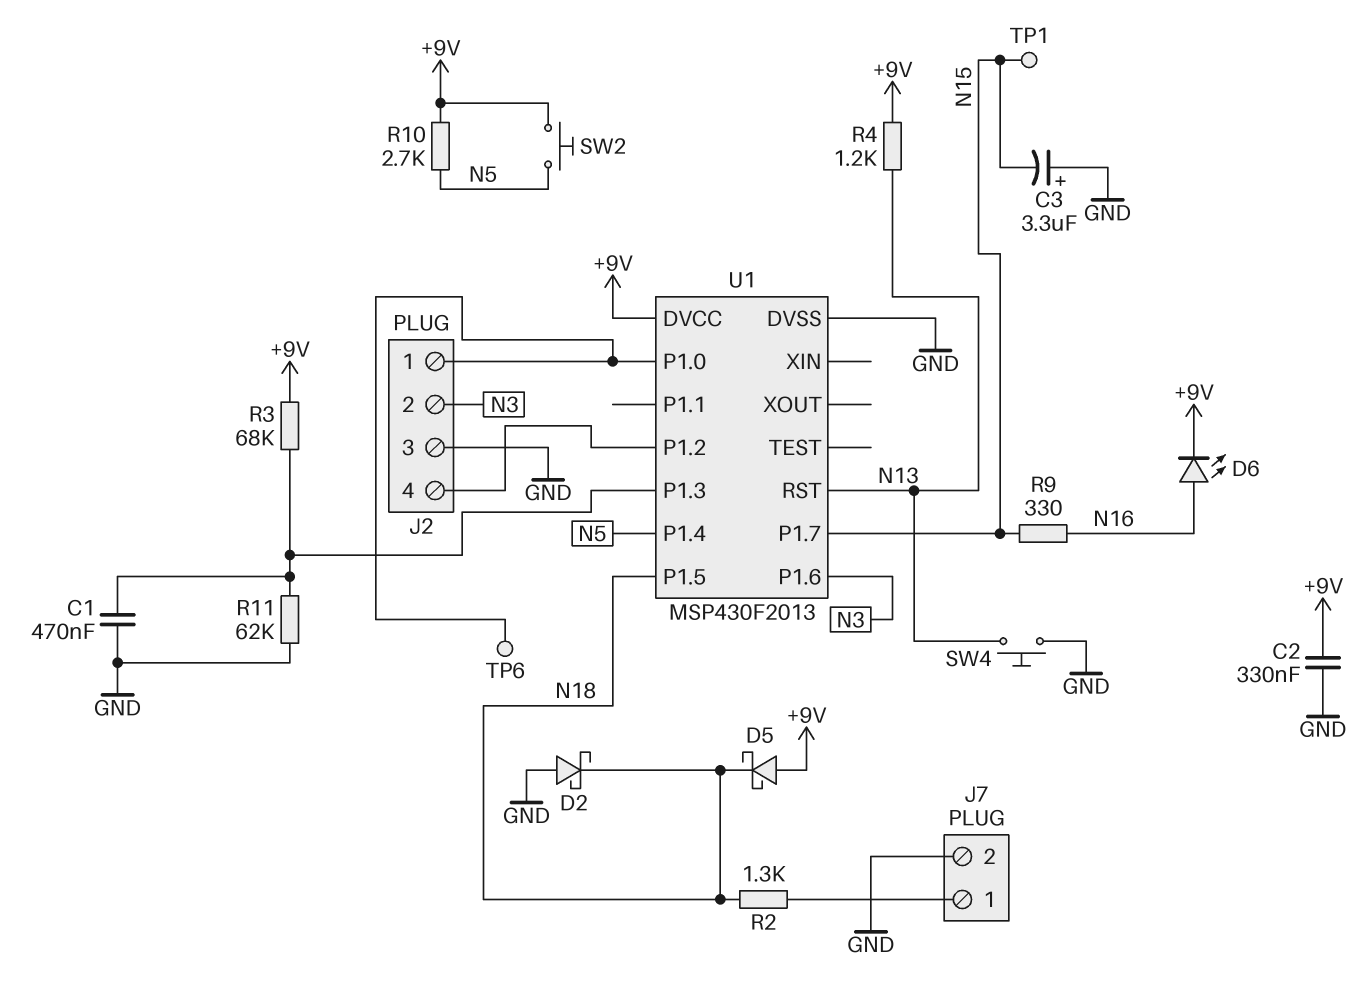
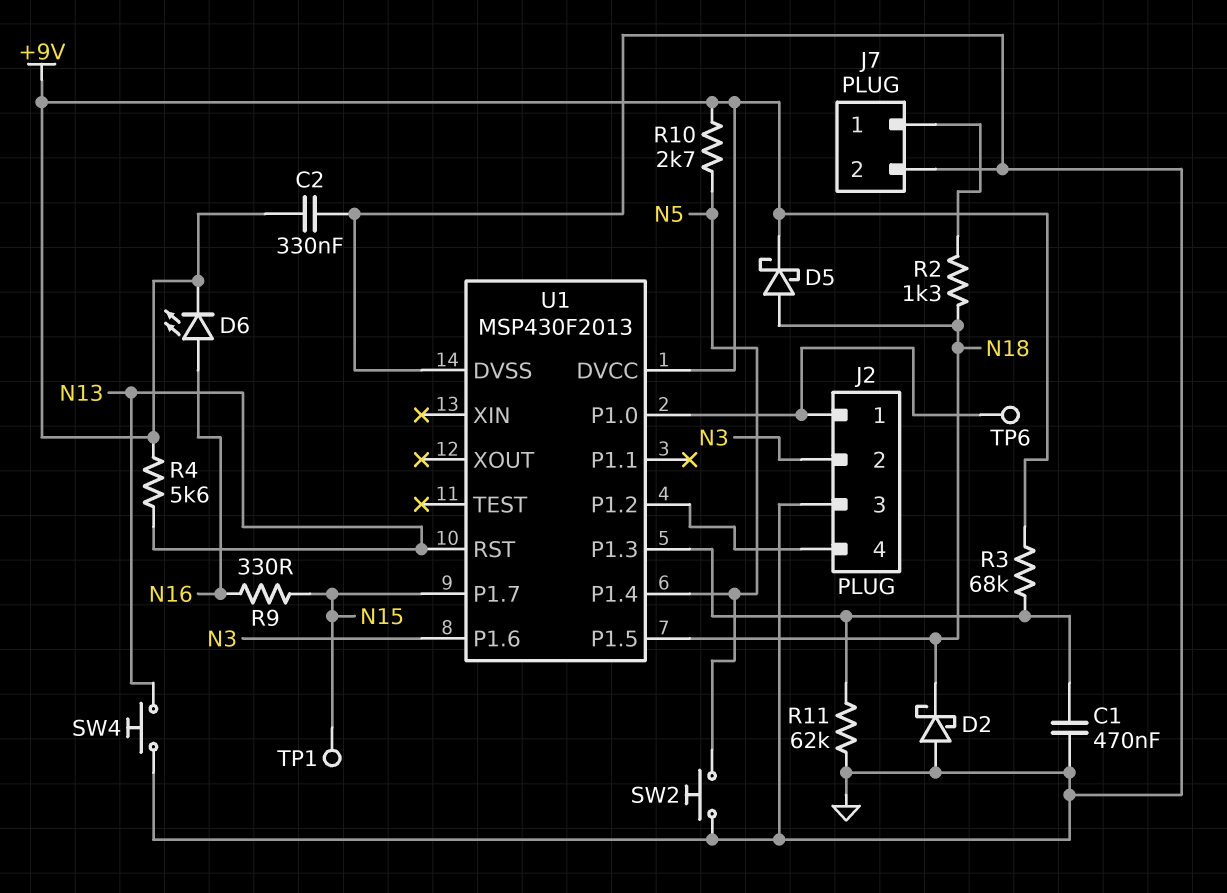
C3: 3.3uF (plus GND, minus N15) -> none
D5: schottky (A +9V, K N18) -> schottky (A N18, K +9V)
R4: 1.2k (+9V, N13) -> 5.6k (+9V, N13)
SW2: button (+9V, N5) -> button (GND, N5)

